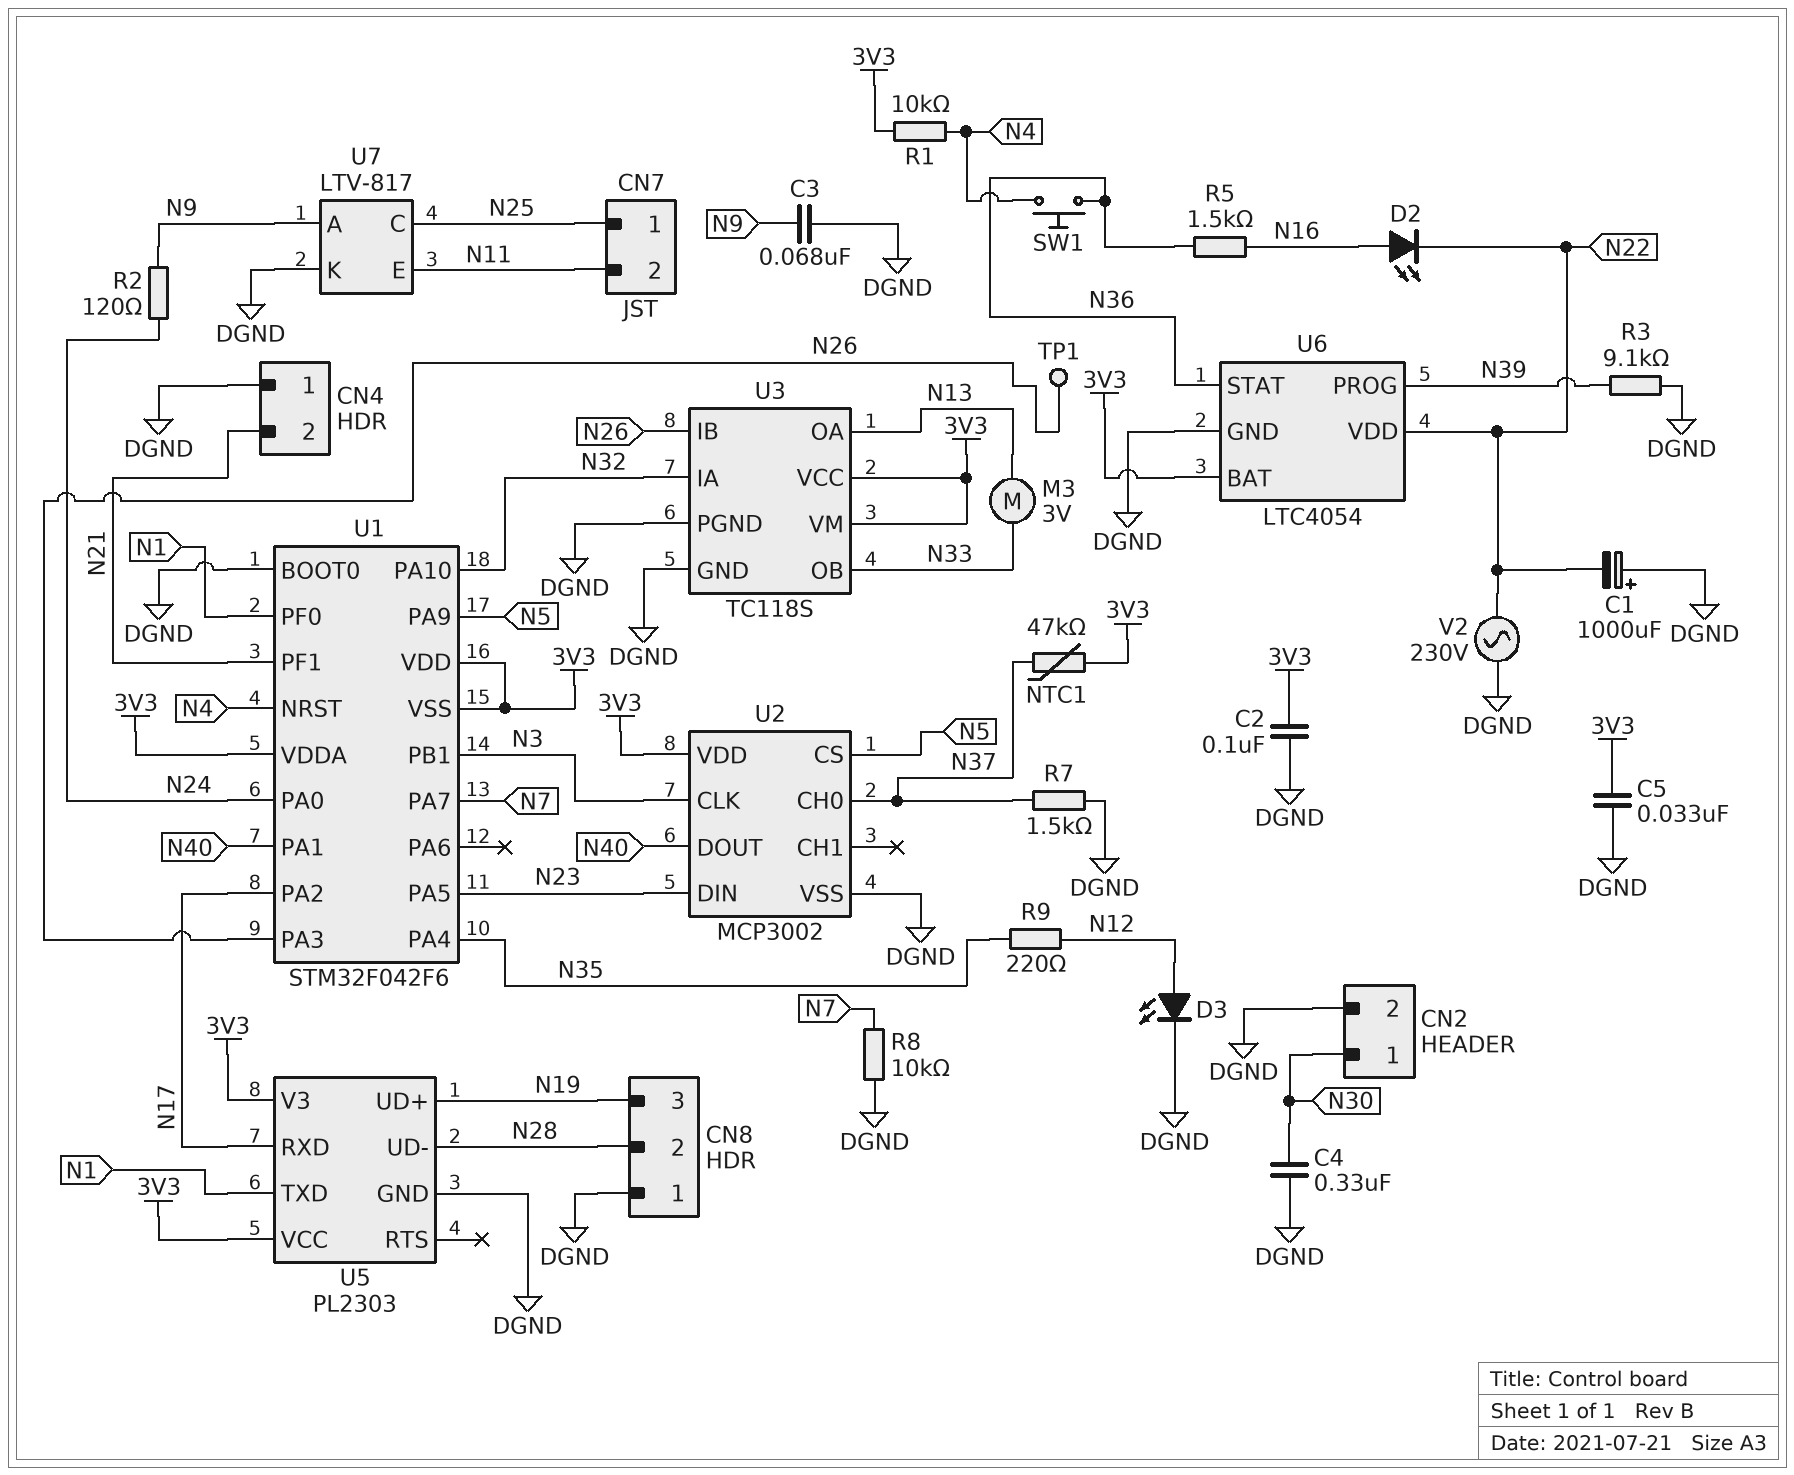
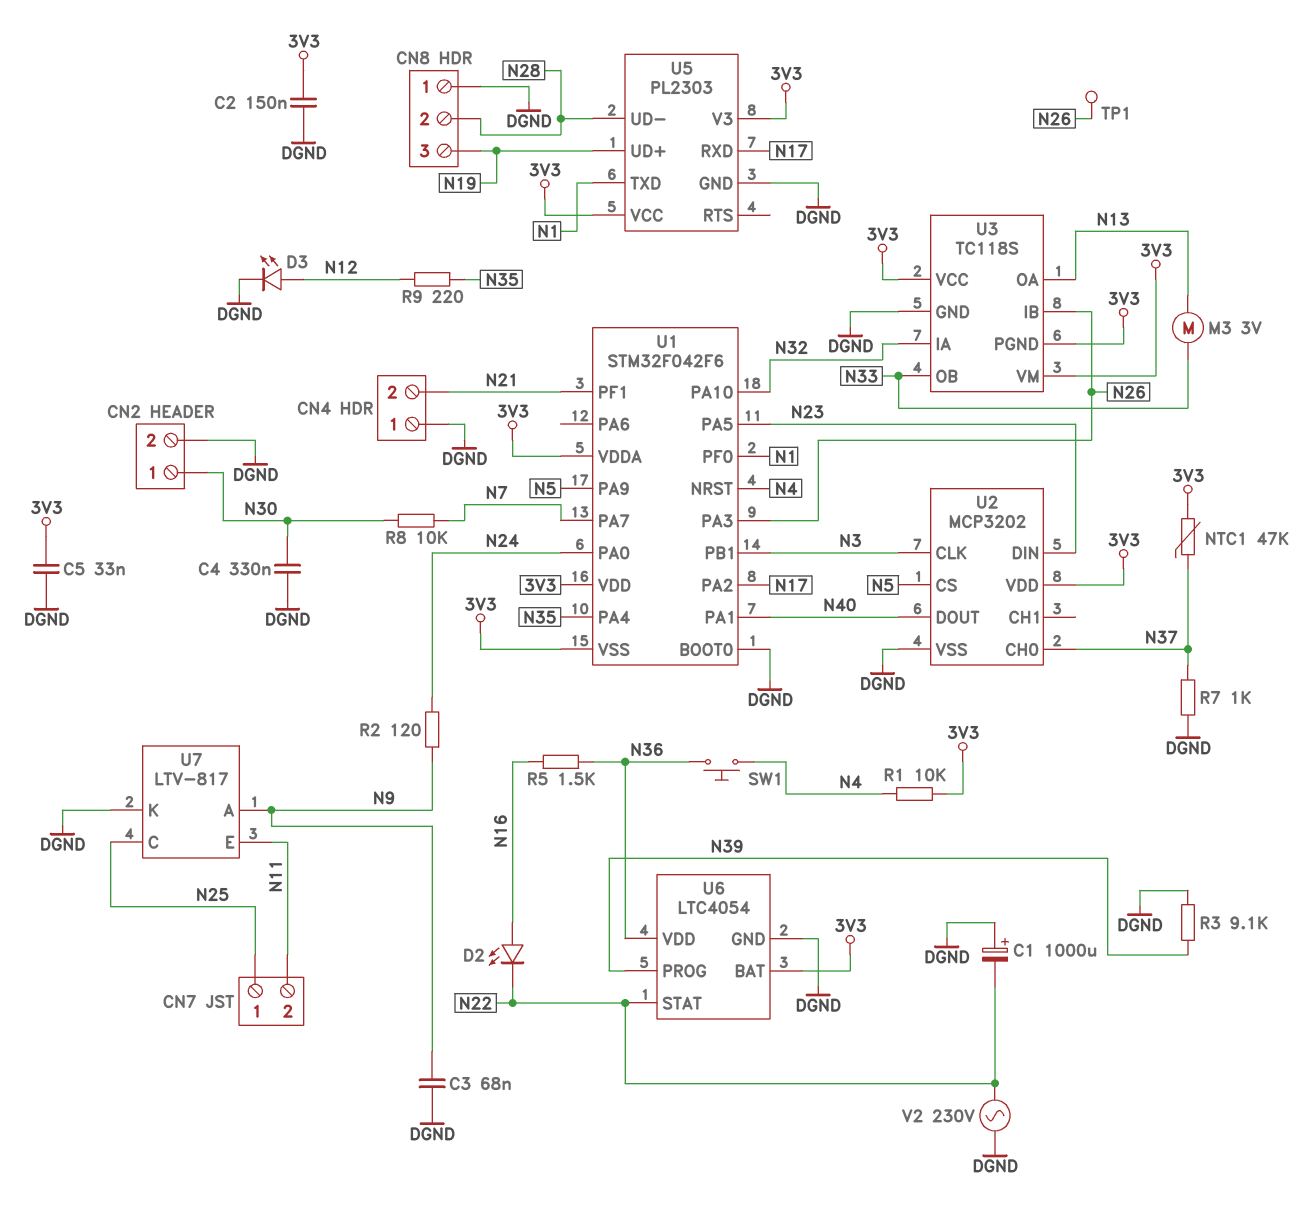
C2: 100nF (3V3, DGND) -> 150nF (3V3, DGND)
R7: 1.5k (DGND, N37) -> 1k (DGND, N37)
R8: 10k (DGND, N7) -> 10k (N7, N30)
U2: MCP3002 -> MCP3202
U3 pin PGND: DGND -> 3V3
U6 pin STAT: N36 -> N22
U6 pin VDD: N22 -> N36

